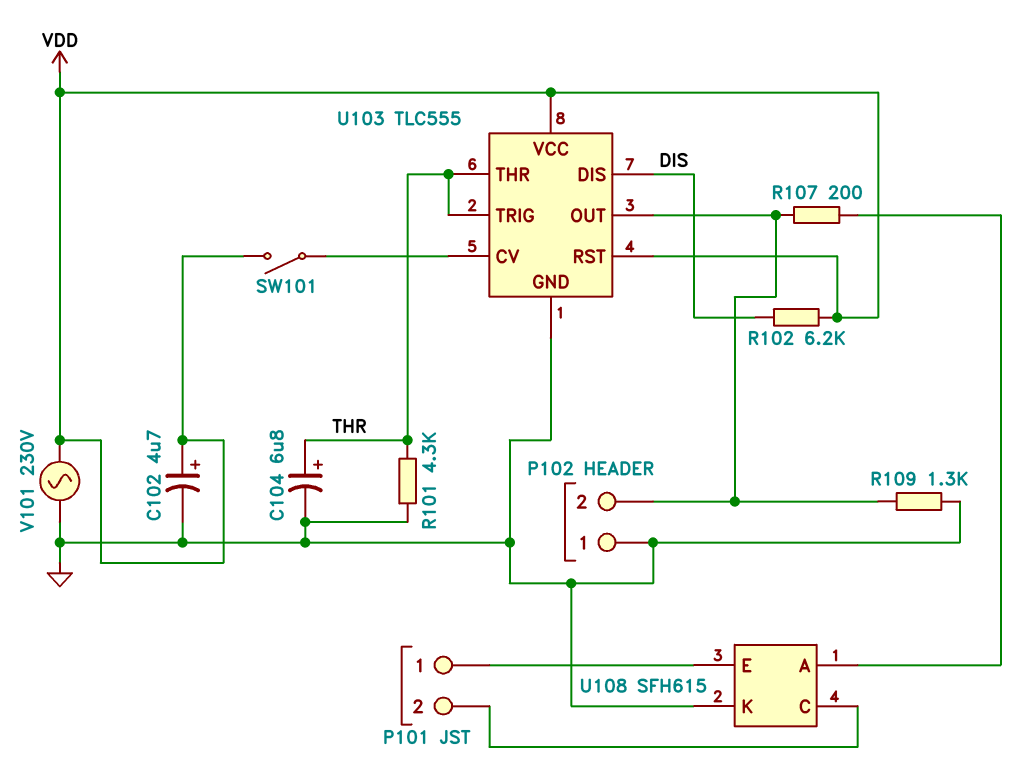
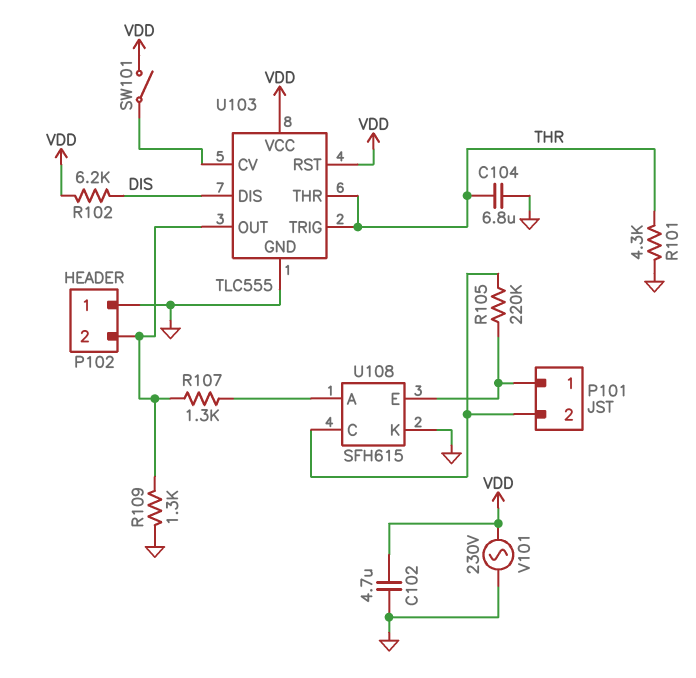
C102: 4.7uF (plus VDD, minus GND) -> 4.7uF (GND, VDD)
C104: 6.8uF (plus THR, minus GND) -> 6.8uF (GND, THR)
R105: none -> 220k (P101/1, P101/2)
R107: 200 (P102/2, U108/A) -> 1.3k (P102/2, U108/A)

